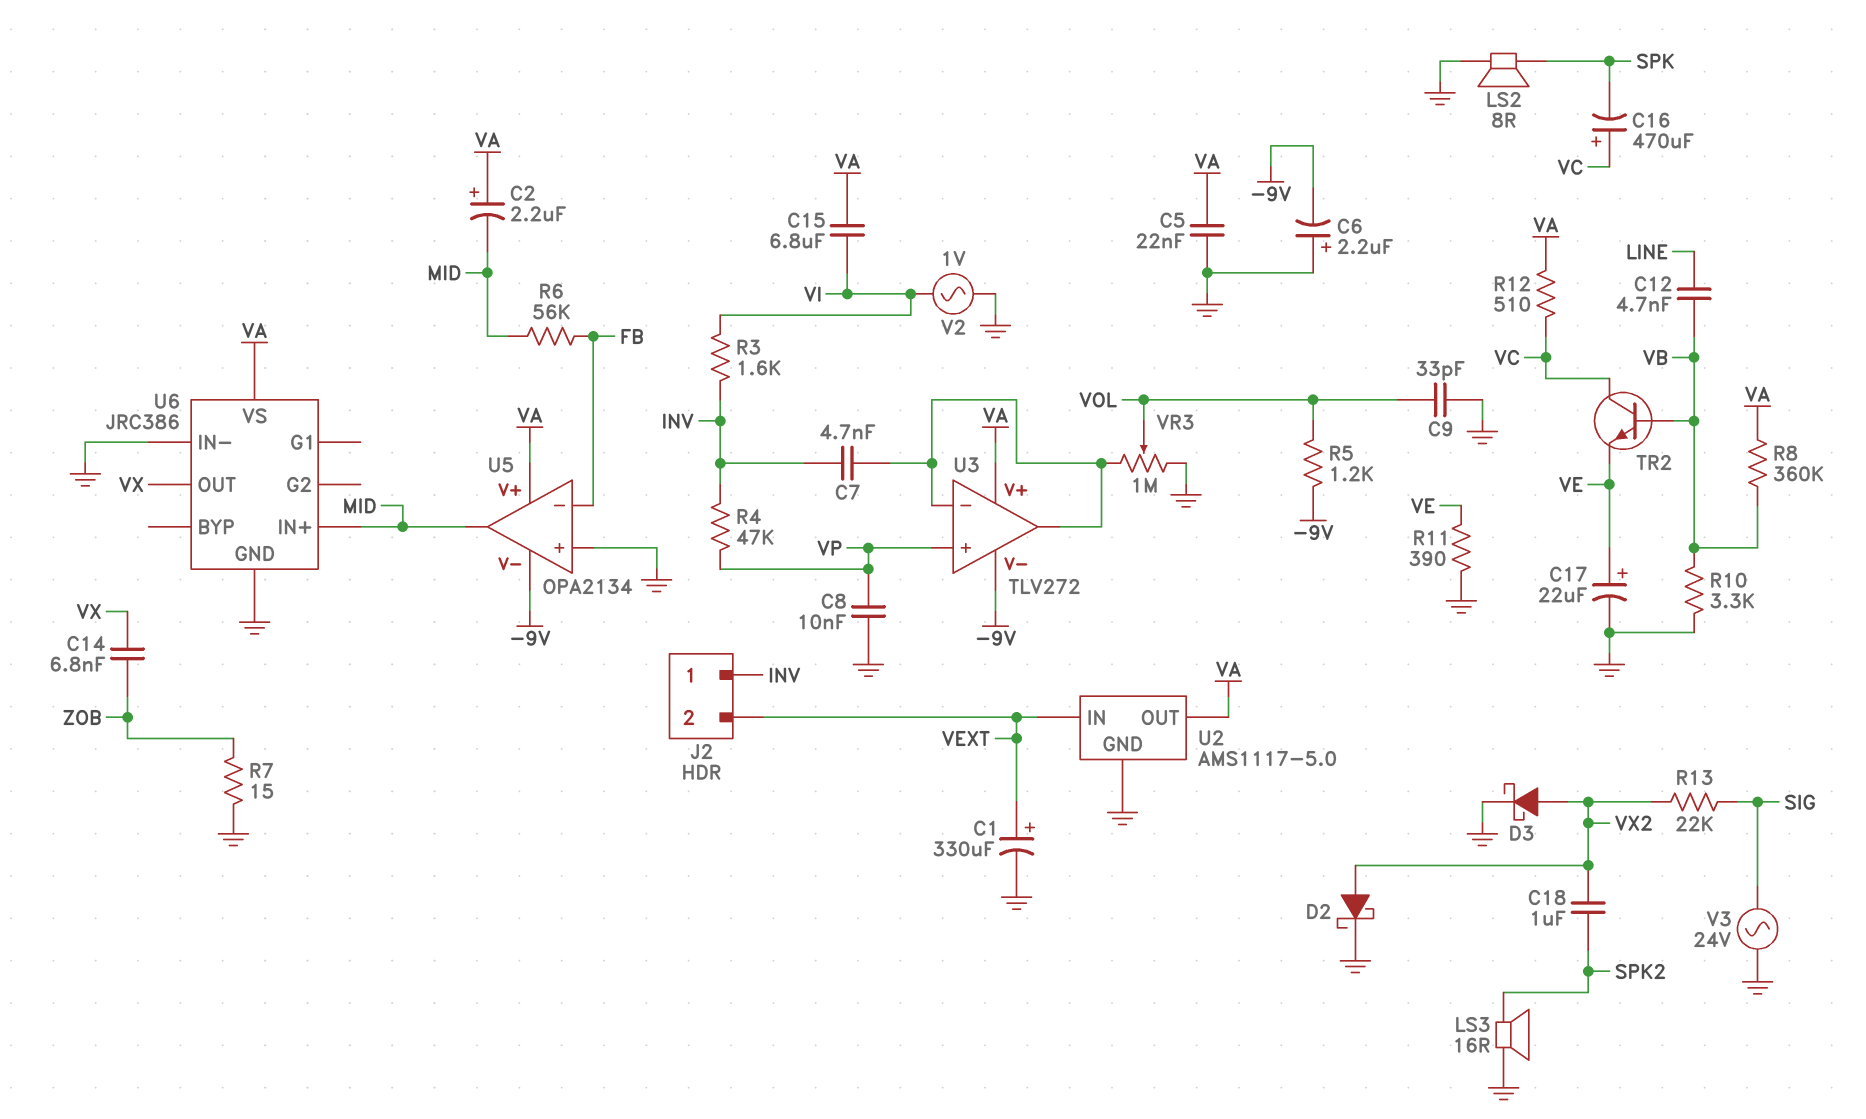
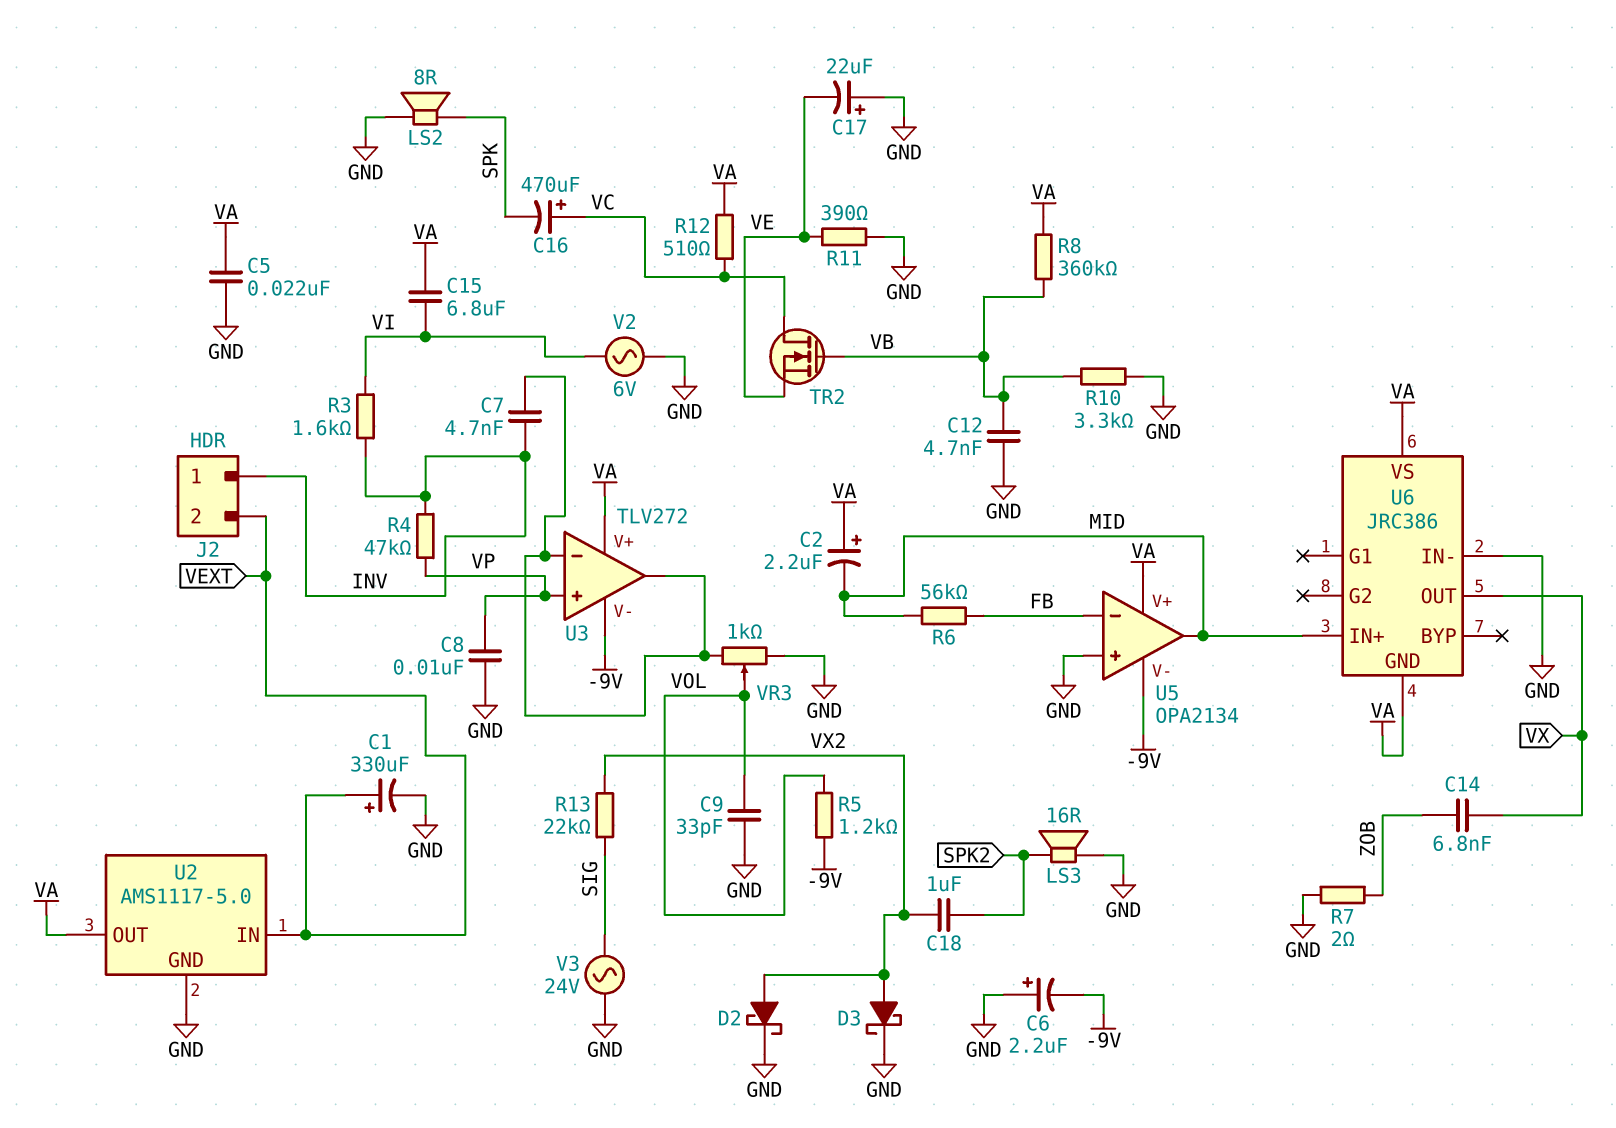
C12: 4.7nF (LINE, VB) -> 4.7nF (GND, VB)
C17: 22uF (plus VE, minus GND) -> 22uF (plus GND, minus VE)
R7: 15 (GND, ZOB) -> 2 (GND, ZOB)
TR2: NPN (B VB, C VC, E VE) -> NMOS (G VB, D VC, S VE)
U6 pin GND: GND -> VA
V2: AC 1V (GND, VI) -> AC 6V (GND, VI)
VR3: 1M (GND, U3/in-, wiper VOL) -> 1k (GND, U3/in-, wiper VOL)

